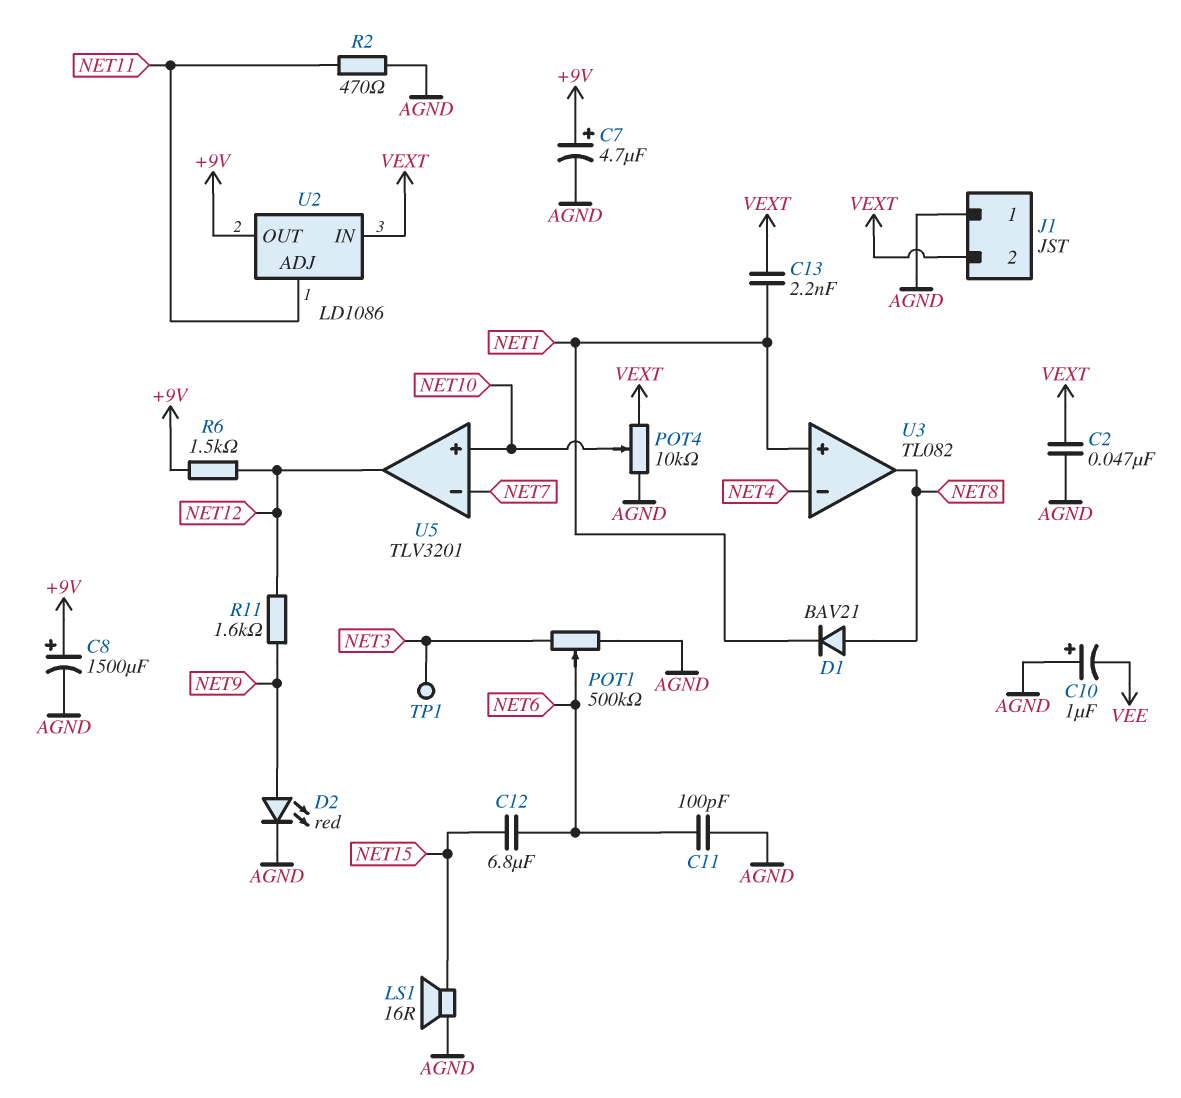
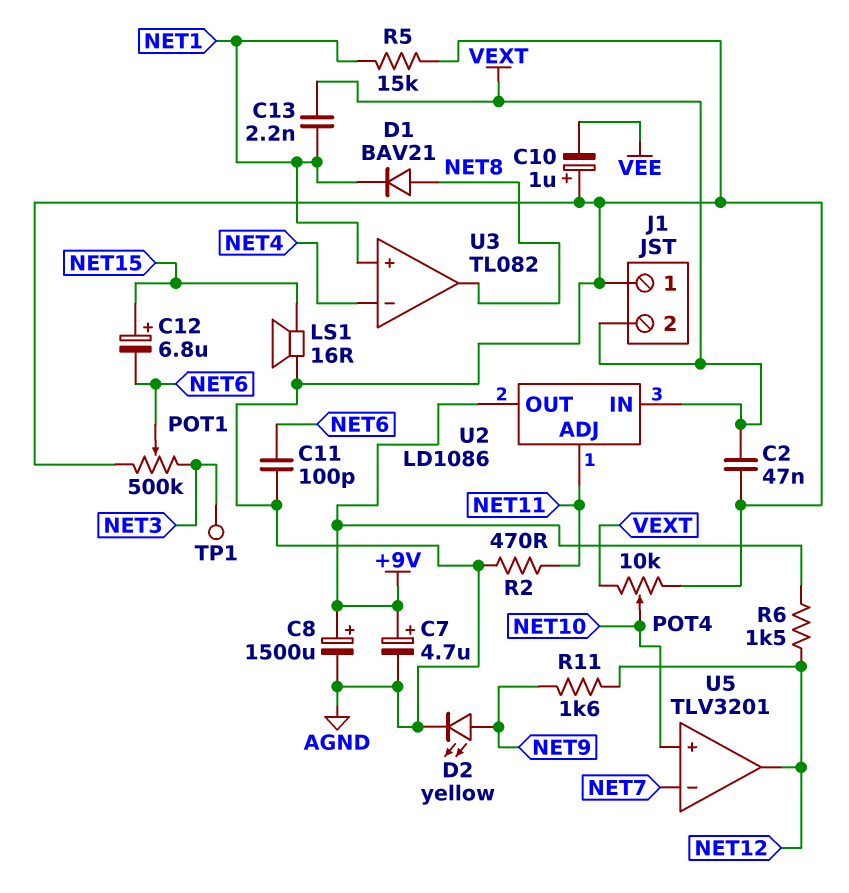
C12: 6.8uF (NET6, NET15) -> 6.8uF (plus NET15, minus NET6)
D2: LED red (A NET9, K AGND) -> LED yellow (A NET9, K AGND)
R5: none -> 15k (AGND, NET1)

